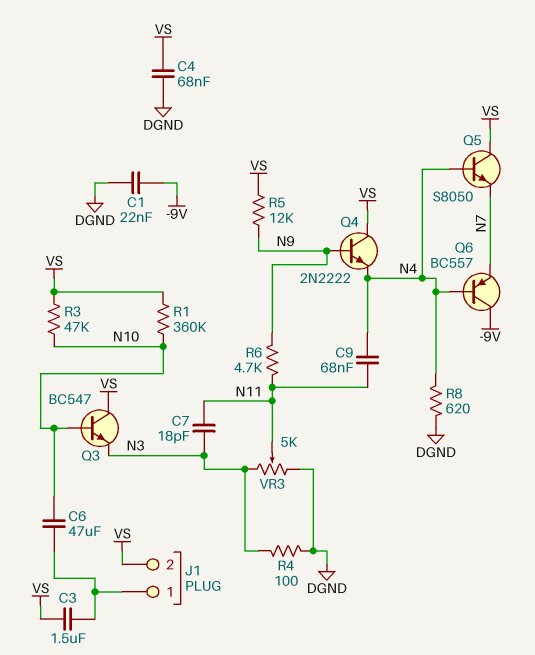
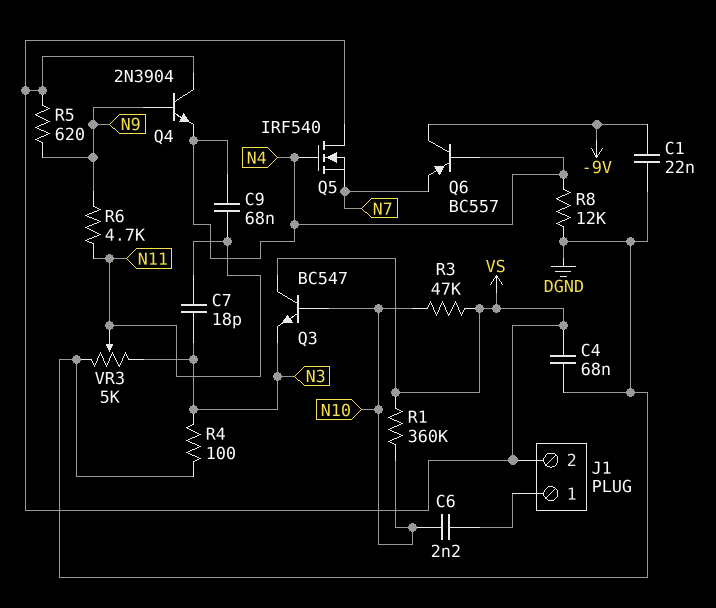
C3: 1.5uF (J1/1, VS) -> none
C6: 47uF (J1/1, N10) -> 2.2nF (J1/1, N10)
Q4: NPN 2N2222 (B N9, C VS, E N4) -> NPN 2N3904 (B N9, C VS, E N4)
Q5: NPN S8050 (B N4, C VS, E N7) -> NMOS IRF540 (G N4, D VS, S N7)
R5: 12k (N9, VS) -> 620 (N9, VS)
R8: 620 (DGND, N4) -> 12k (DGND, N4)

